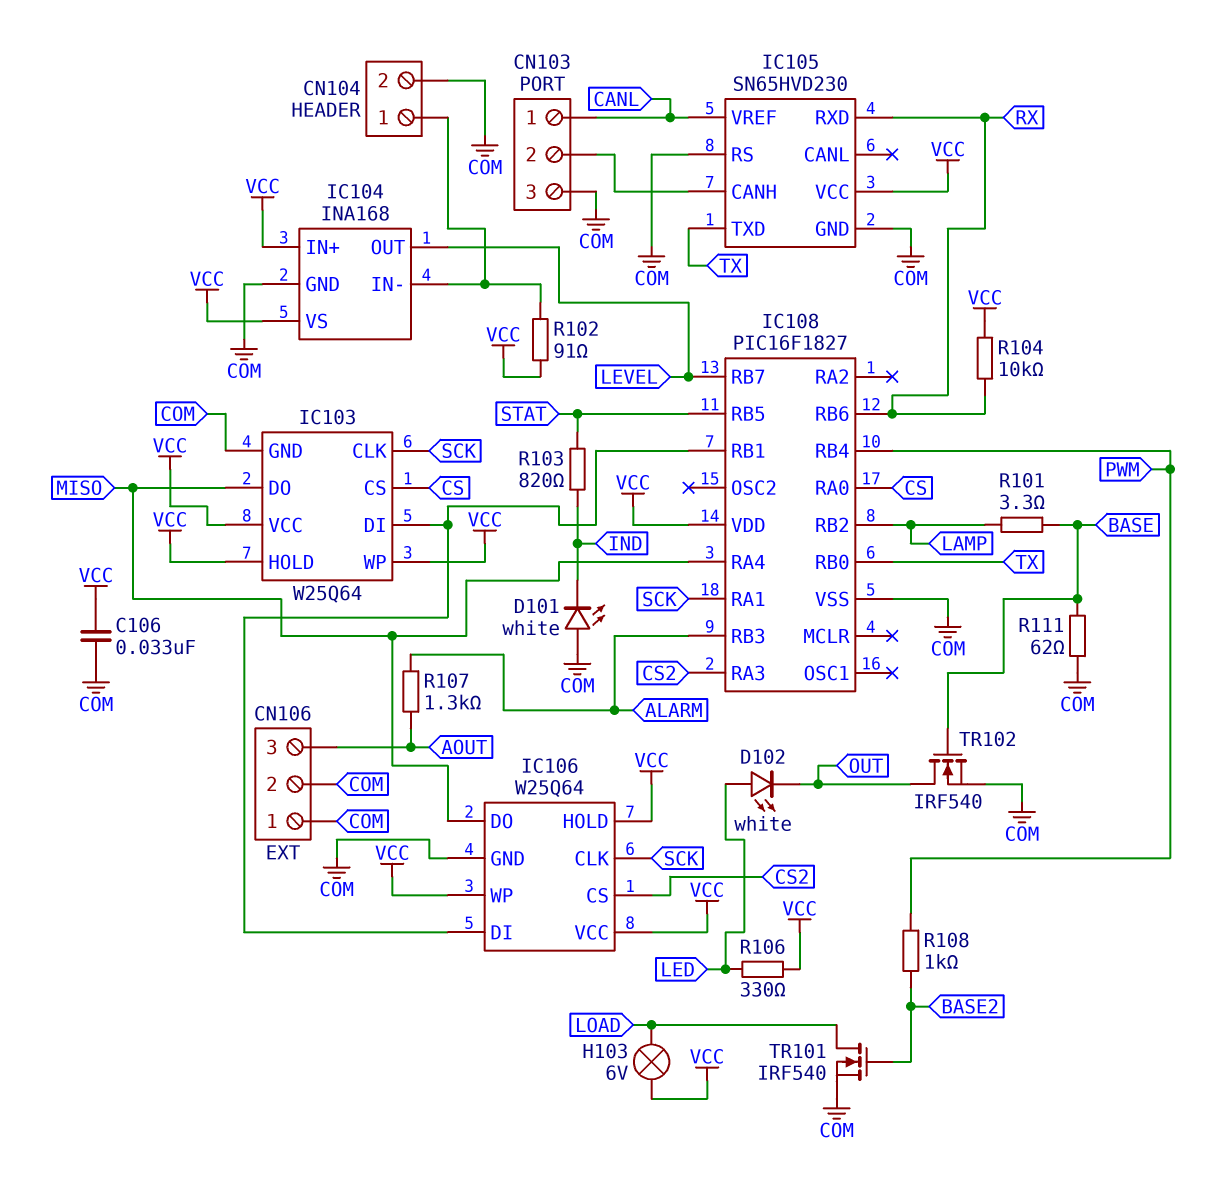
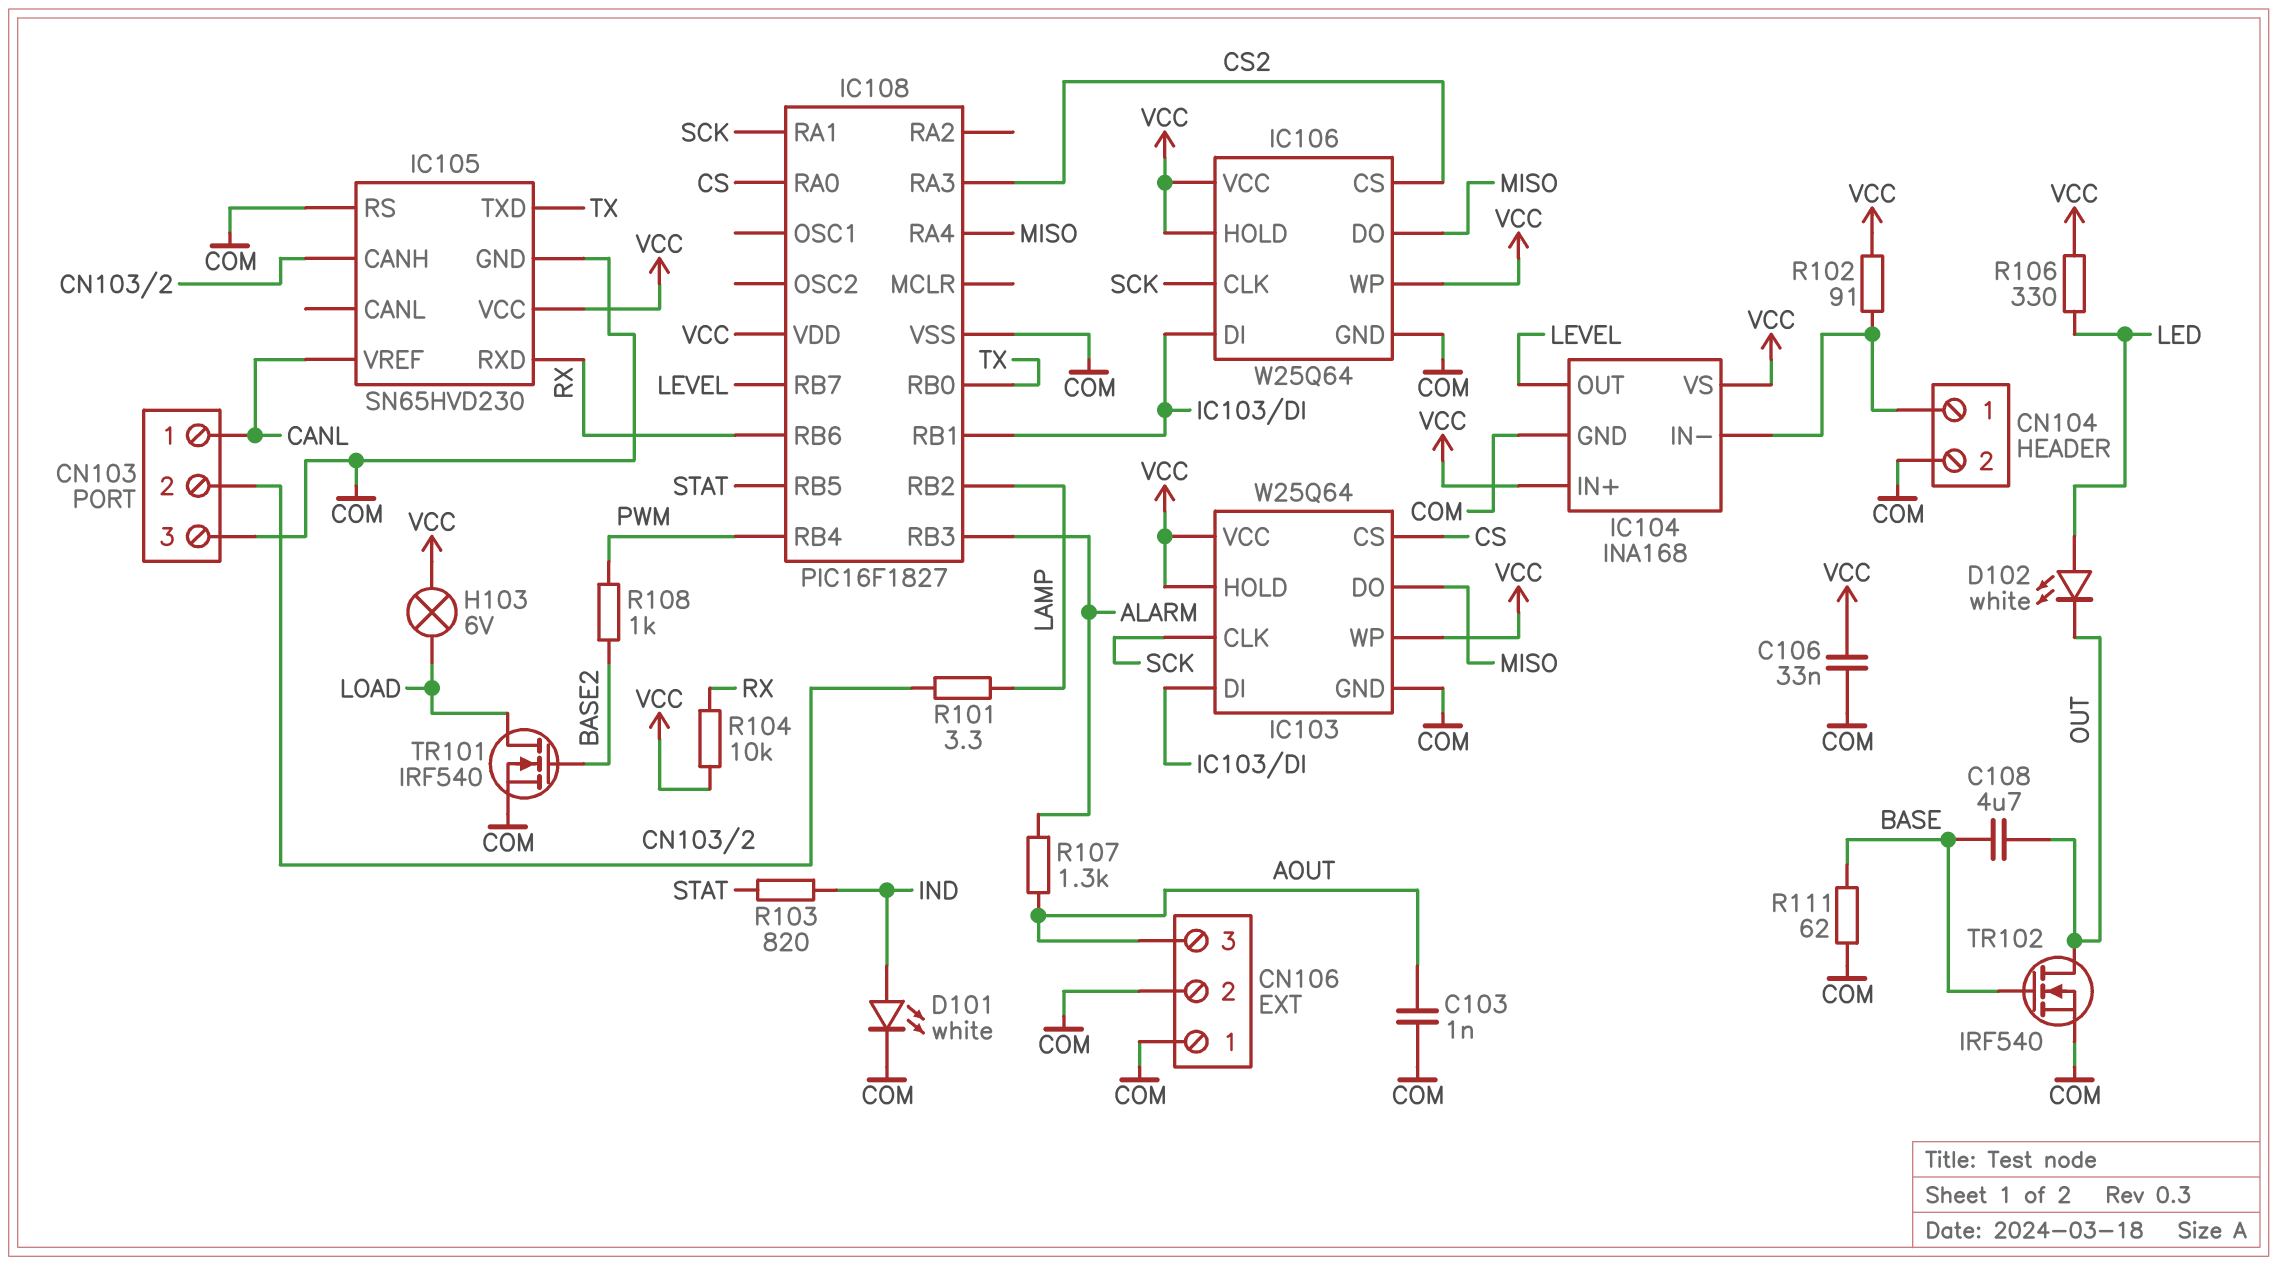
C103: none -> 1nF (AOUT, COM)
C108: none -> 4.7uF (BASE, OUT)
D101: LED white (A COM, K IND) -> LED white (A IND, K COM)
R101: 3.3 (BASE, LAMP) -> 3.3 (CN103/2, LAMP)

